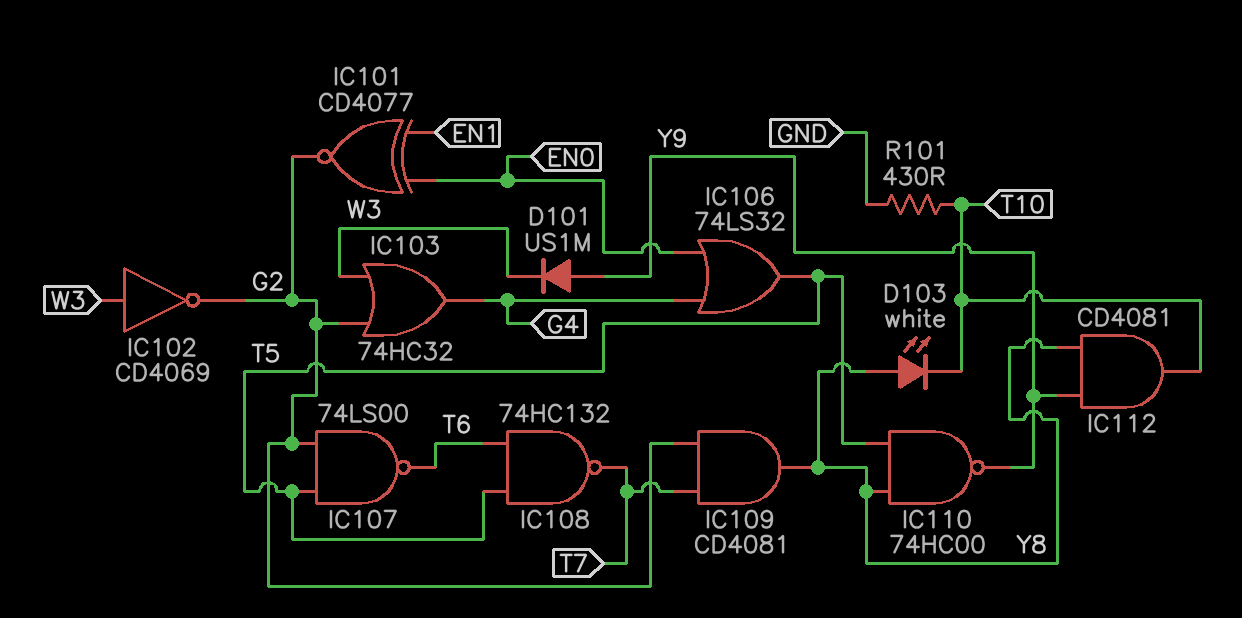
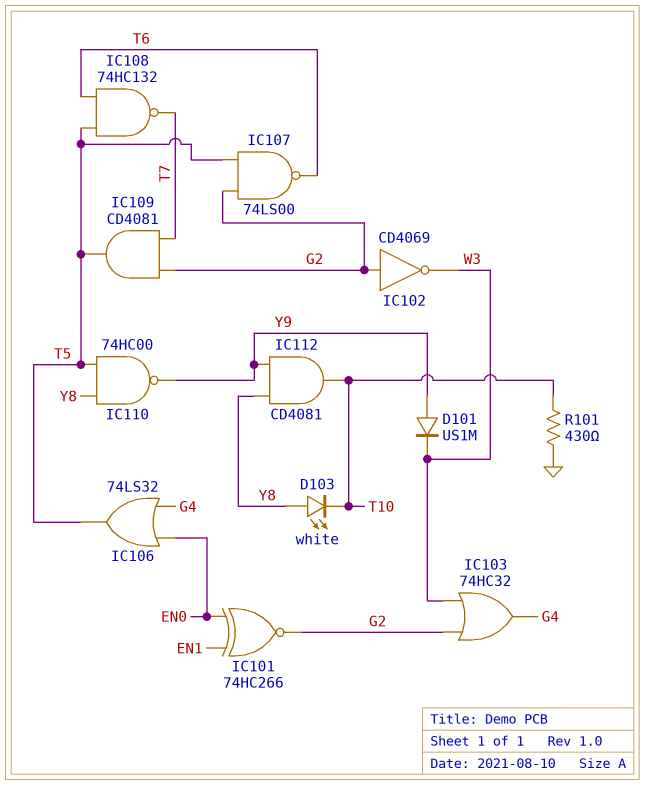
IC101: XNOR CD4077 (in EN0, in EN1, out G2) -> XNOR 74HC266 (in EN0, in EN1, out G2)
IC102: NOT CD4069 (in W3, out G2) -> NOT CD4069 (in G2, out W3)
IC109: AND CD4081 (in G2, in T7, out Y8) -> AND CD4081 (in G2, in T7, out T5)

